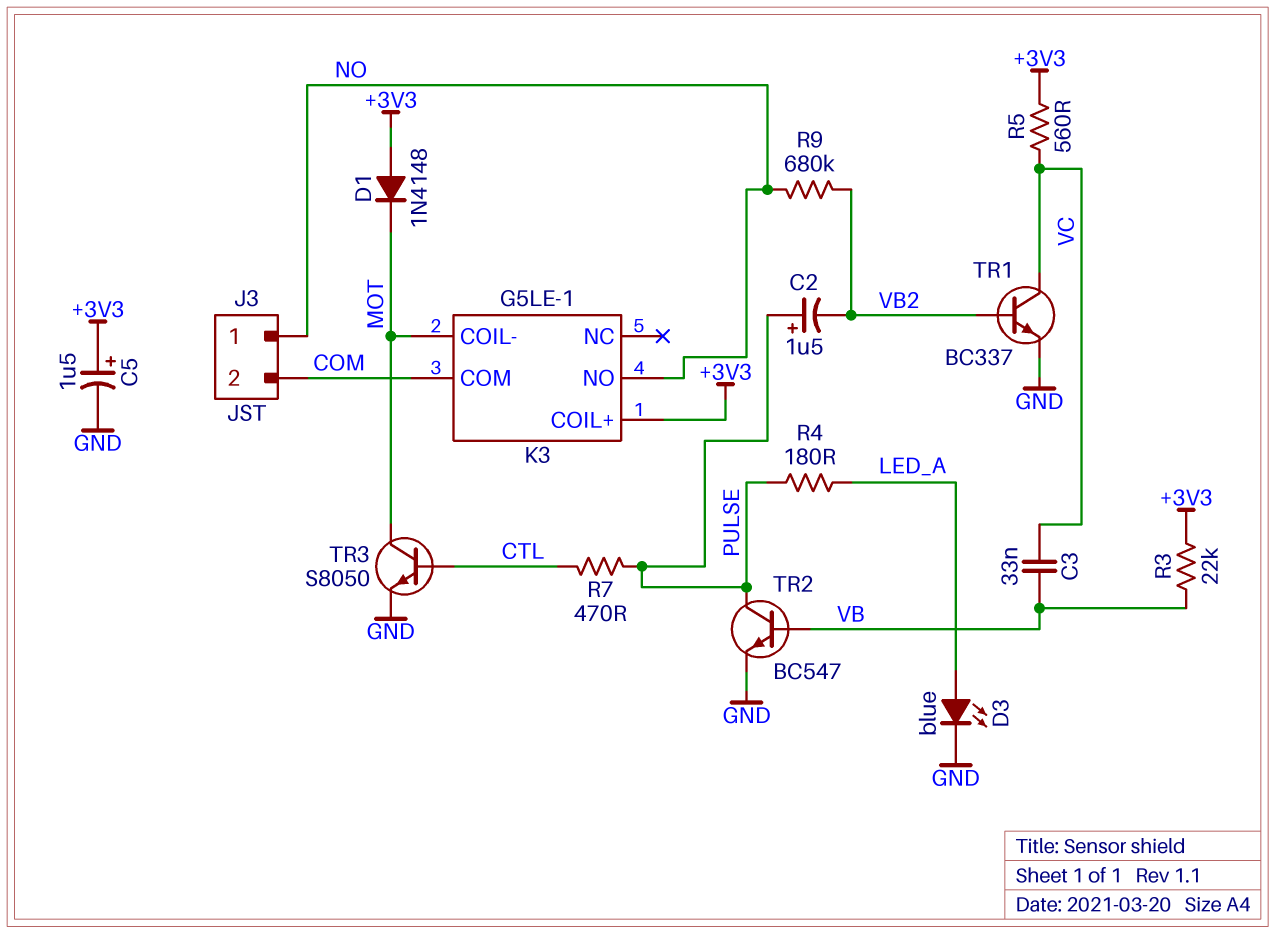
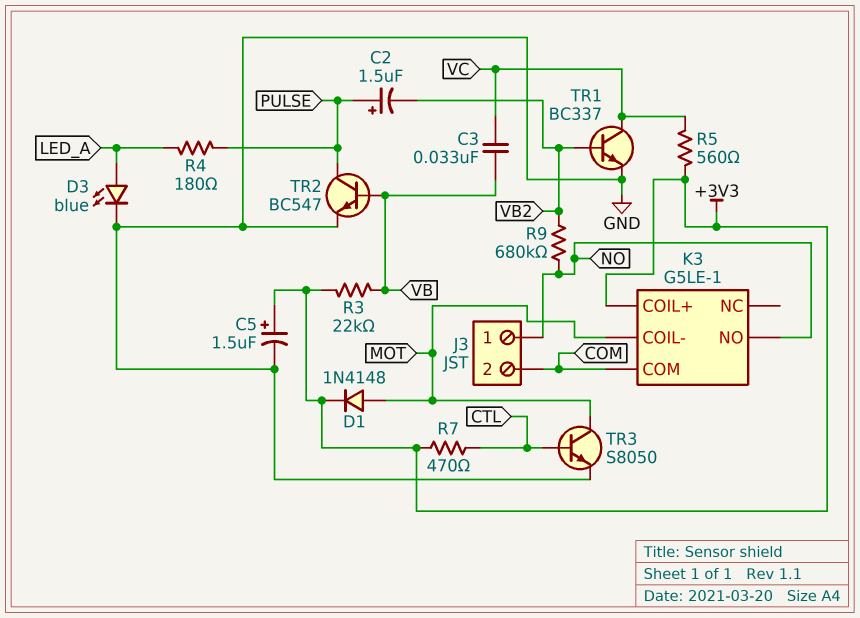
D1: diode 1N4148 (A +3V3, K MOT) -> diode 1N4148 (A MOT, K +3V3)
R7: 470 (CTL, PULSE) -> 470 (+3V3, CTL)

